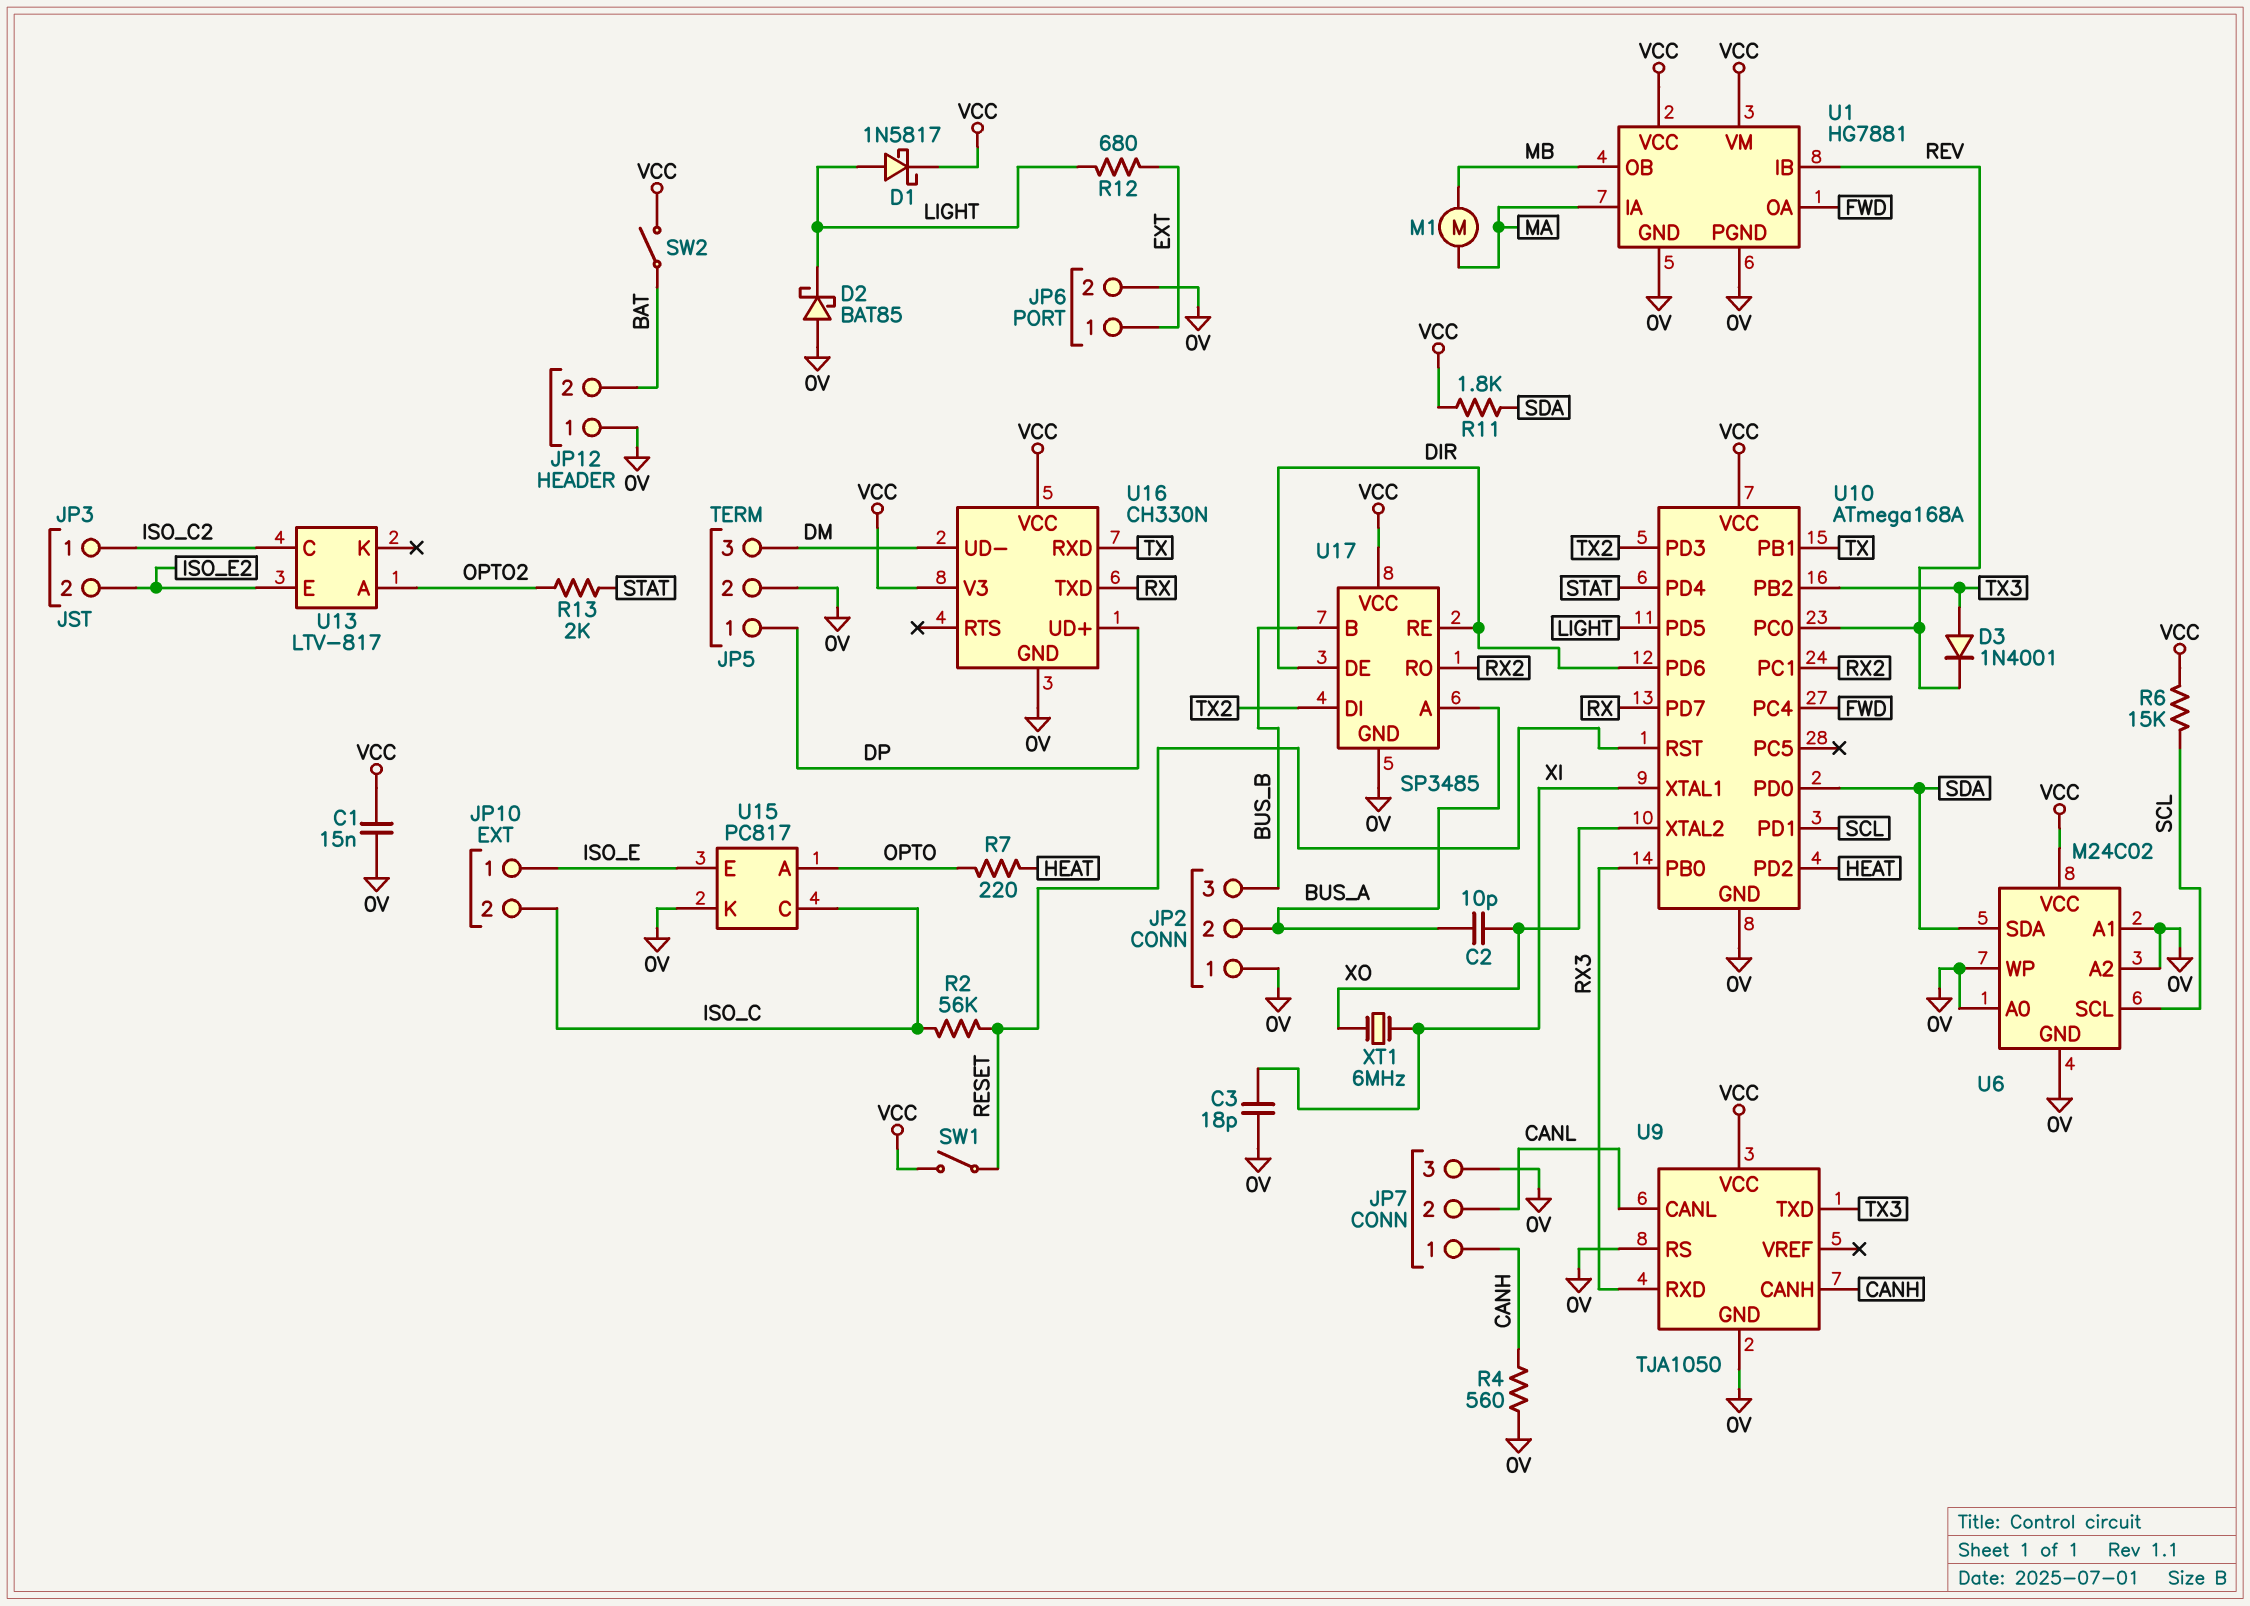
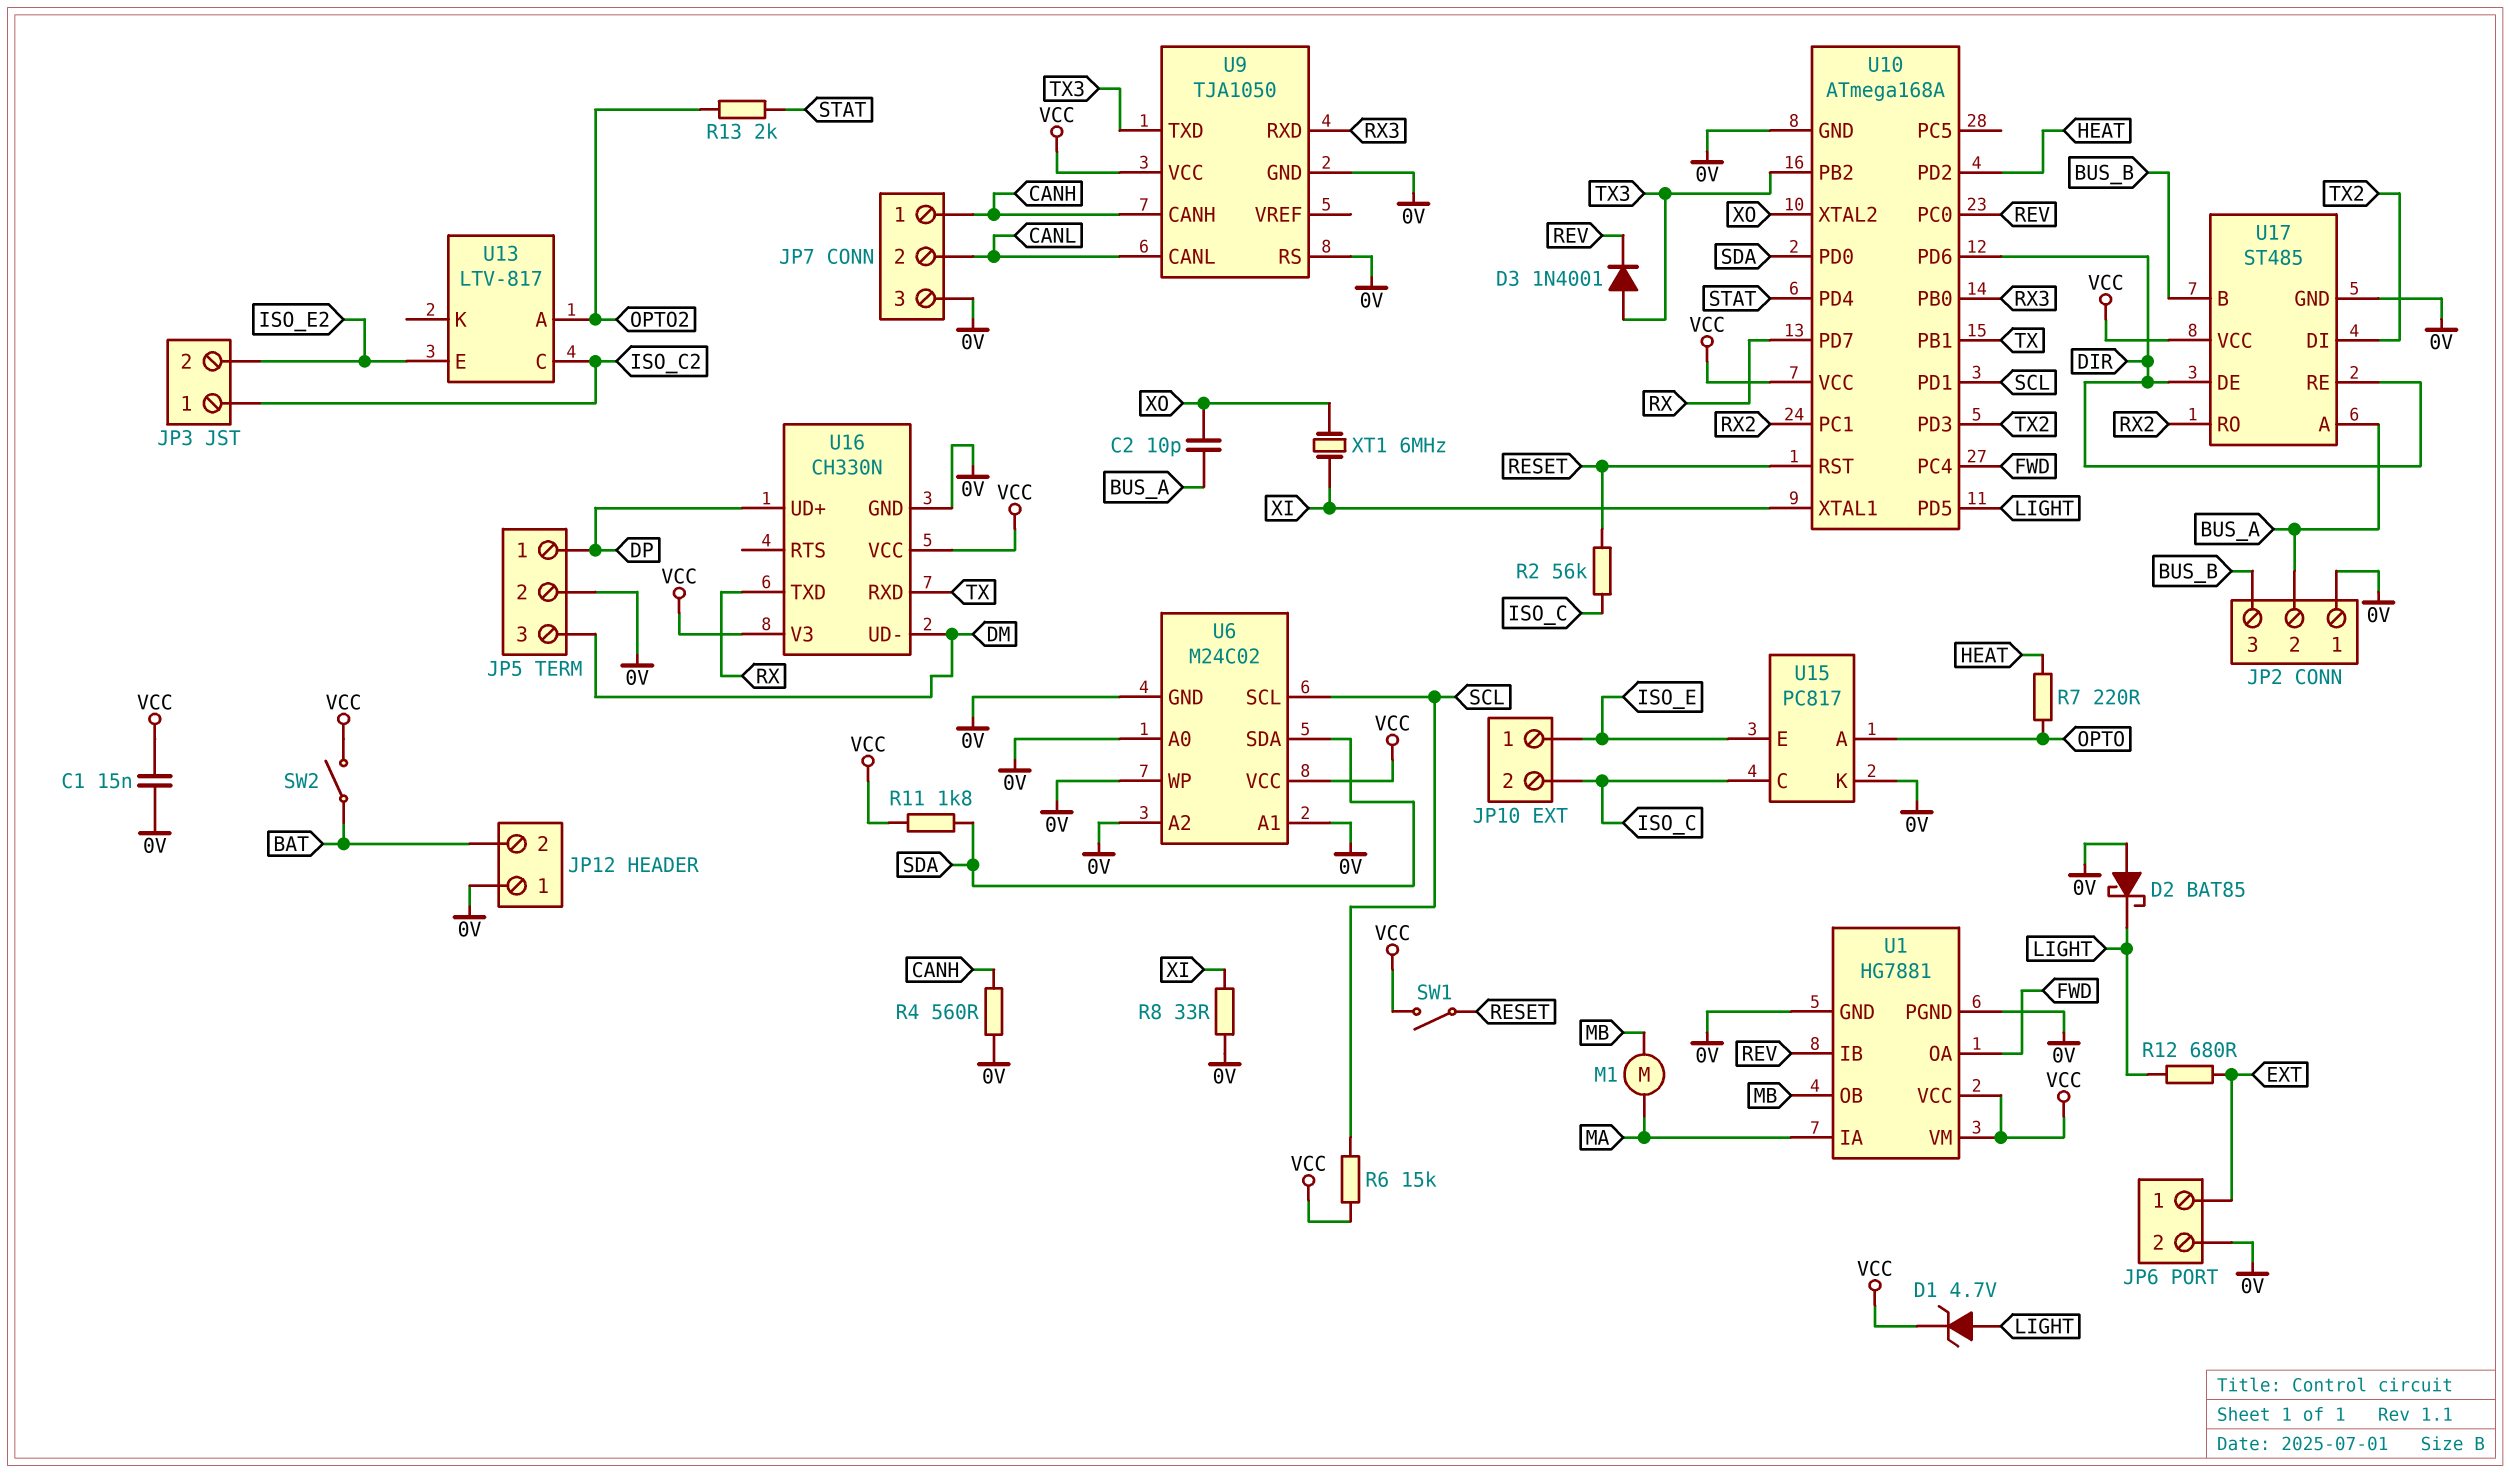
C3: 18pF (0V, XI) -> none
D1: schottky 1N5817 (A LIGHT, K VCC) -> zener 4.7V (A LIGHT, K VCC)
R8: none -> 33 (0V, XI)
U17: SP3485 -> ST485

